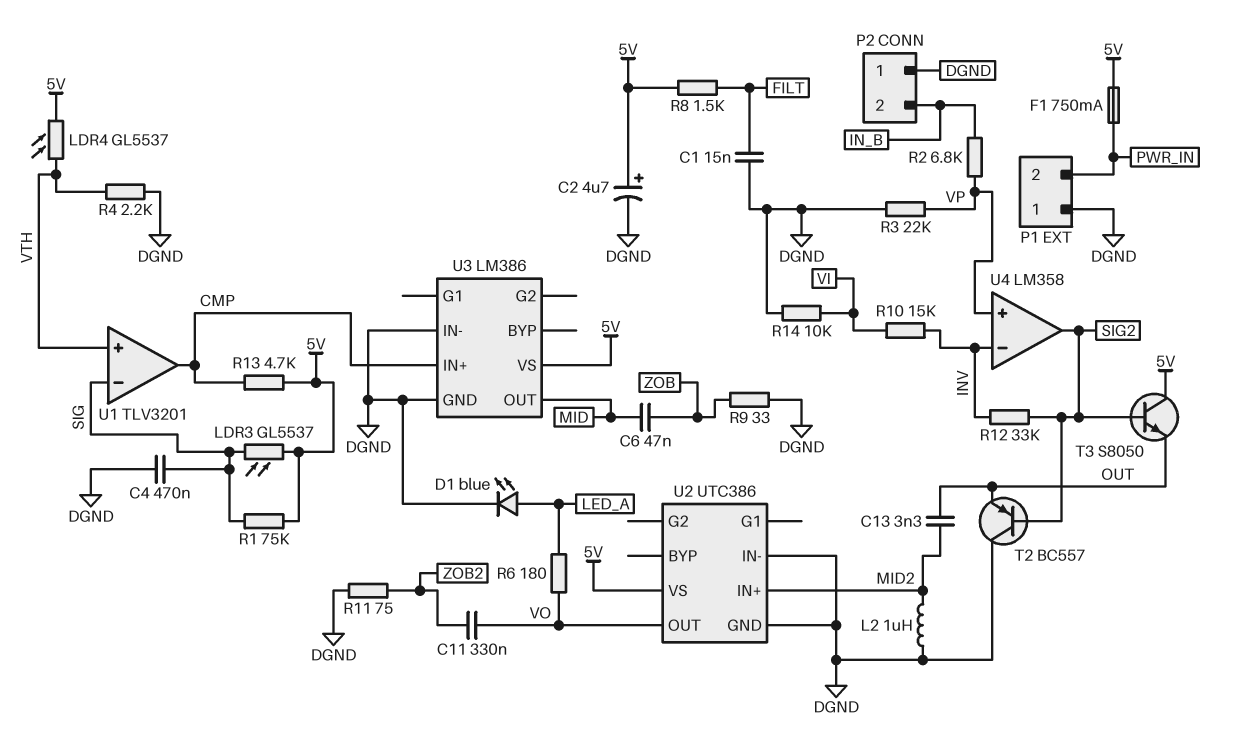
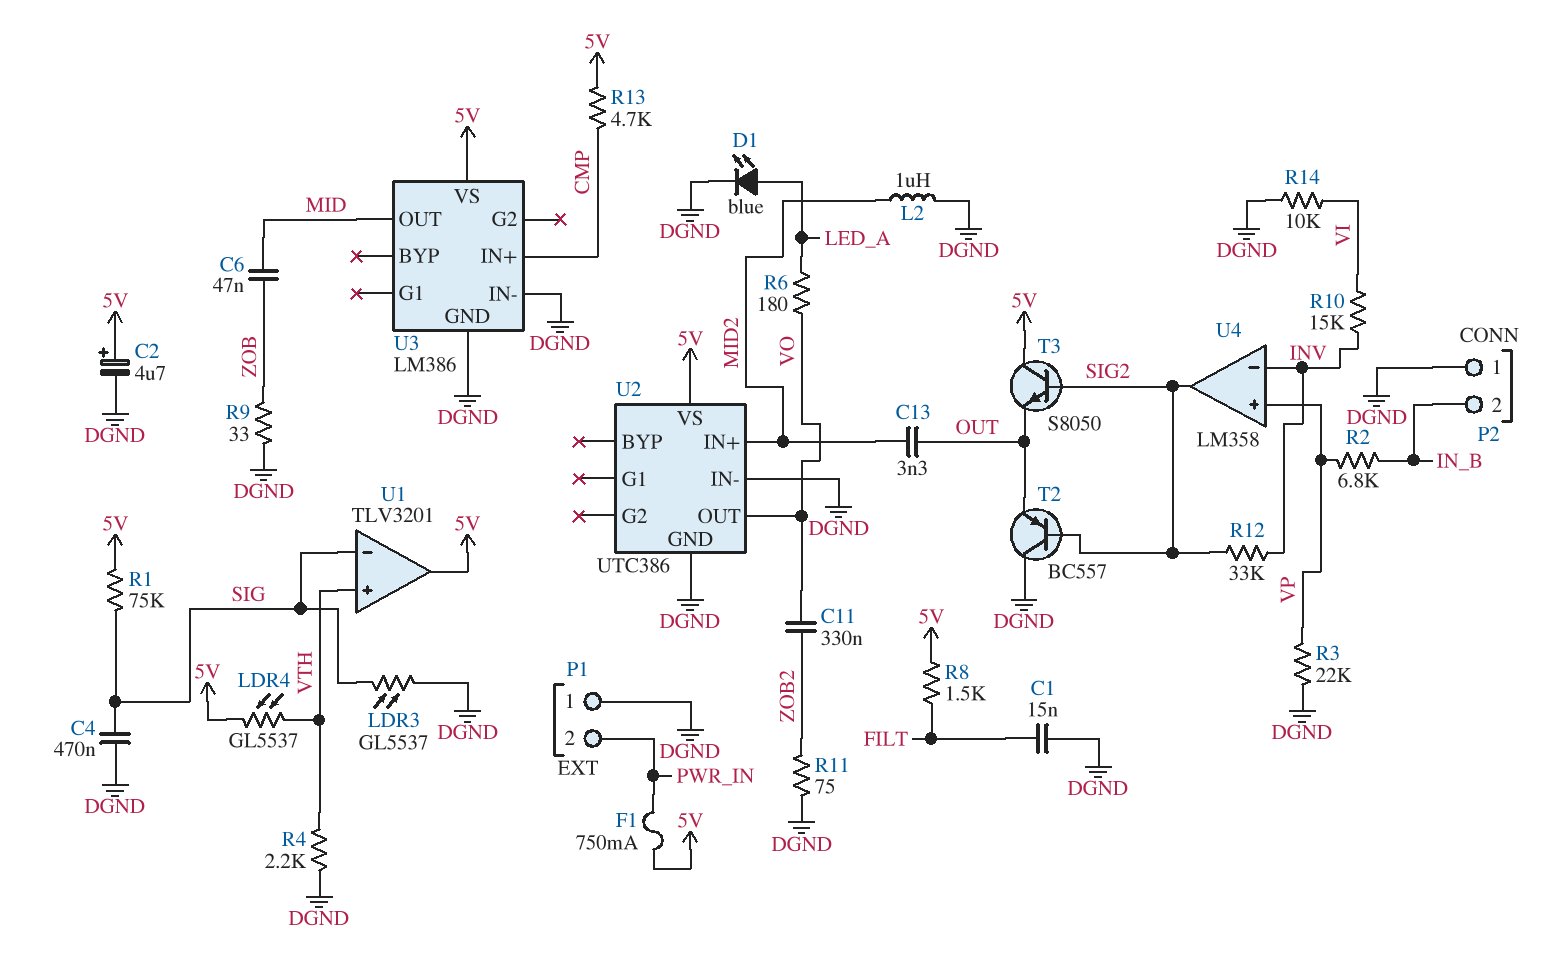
LDR3: GL5537 (5V, SIG) -> GL5537 (DGND, SIG)
U1 pin out: CMP -> 5V

